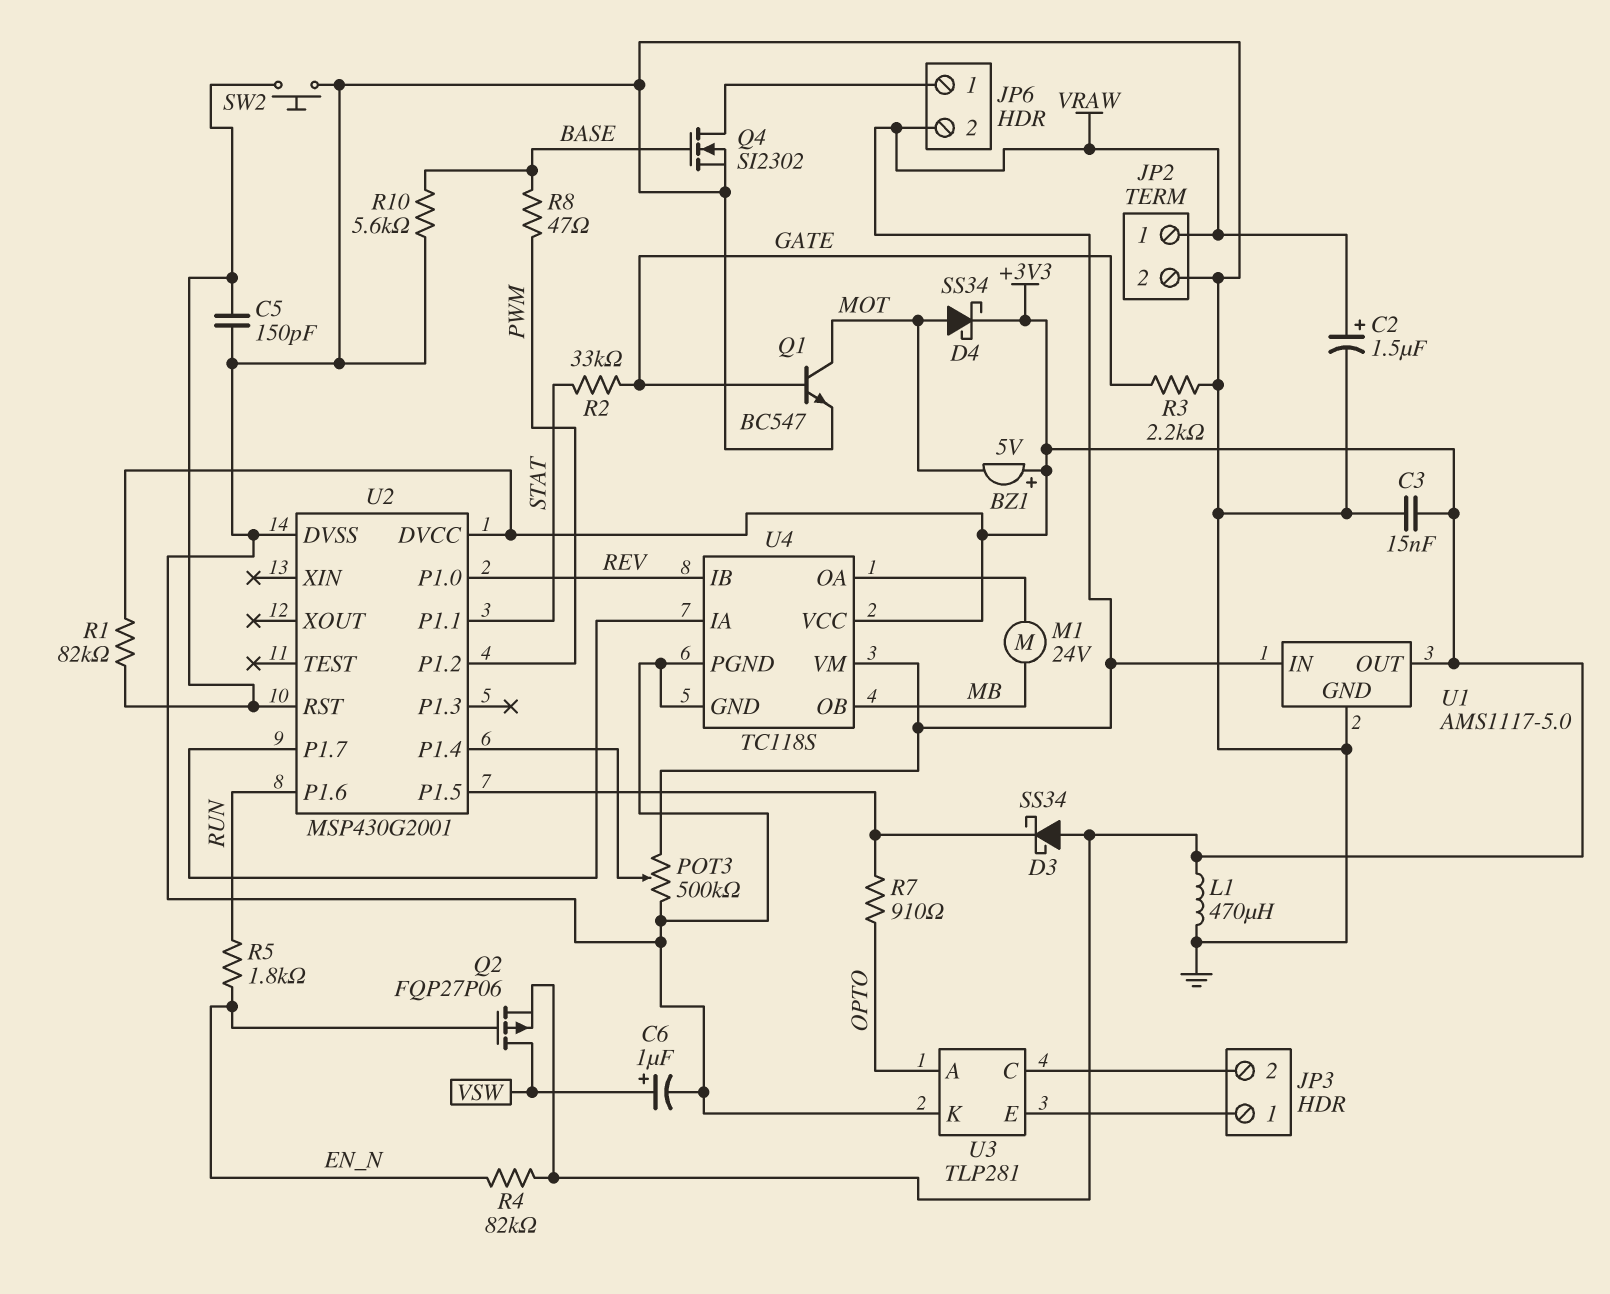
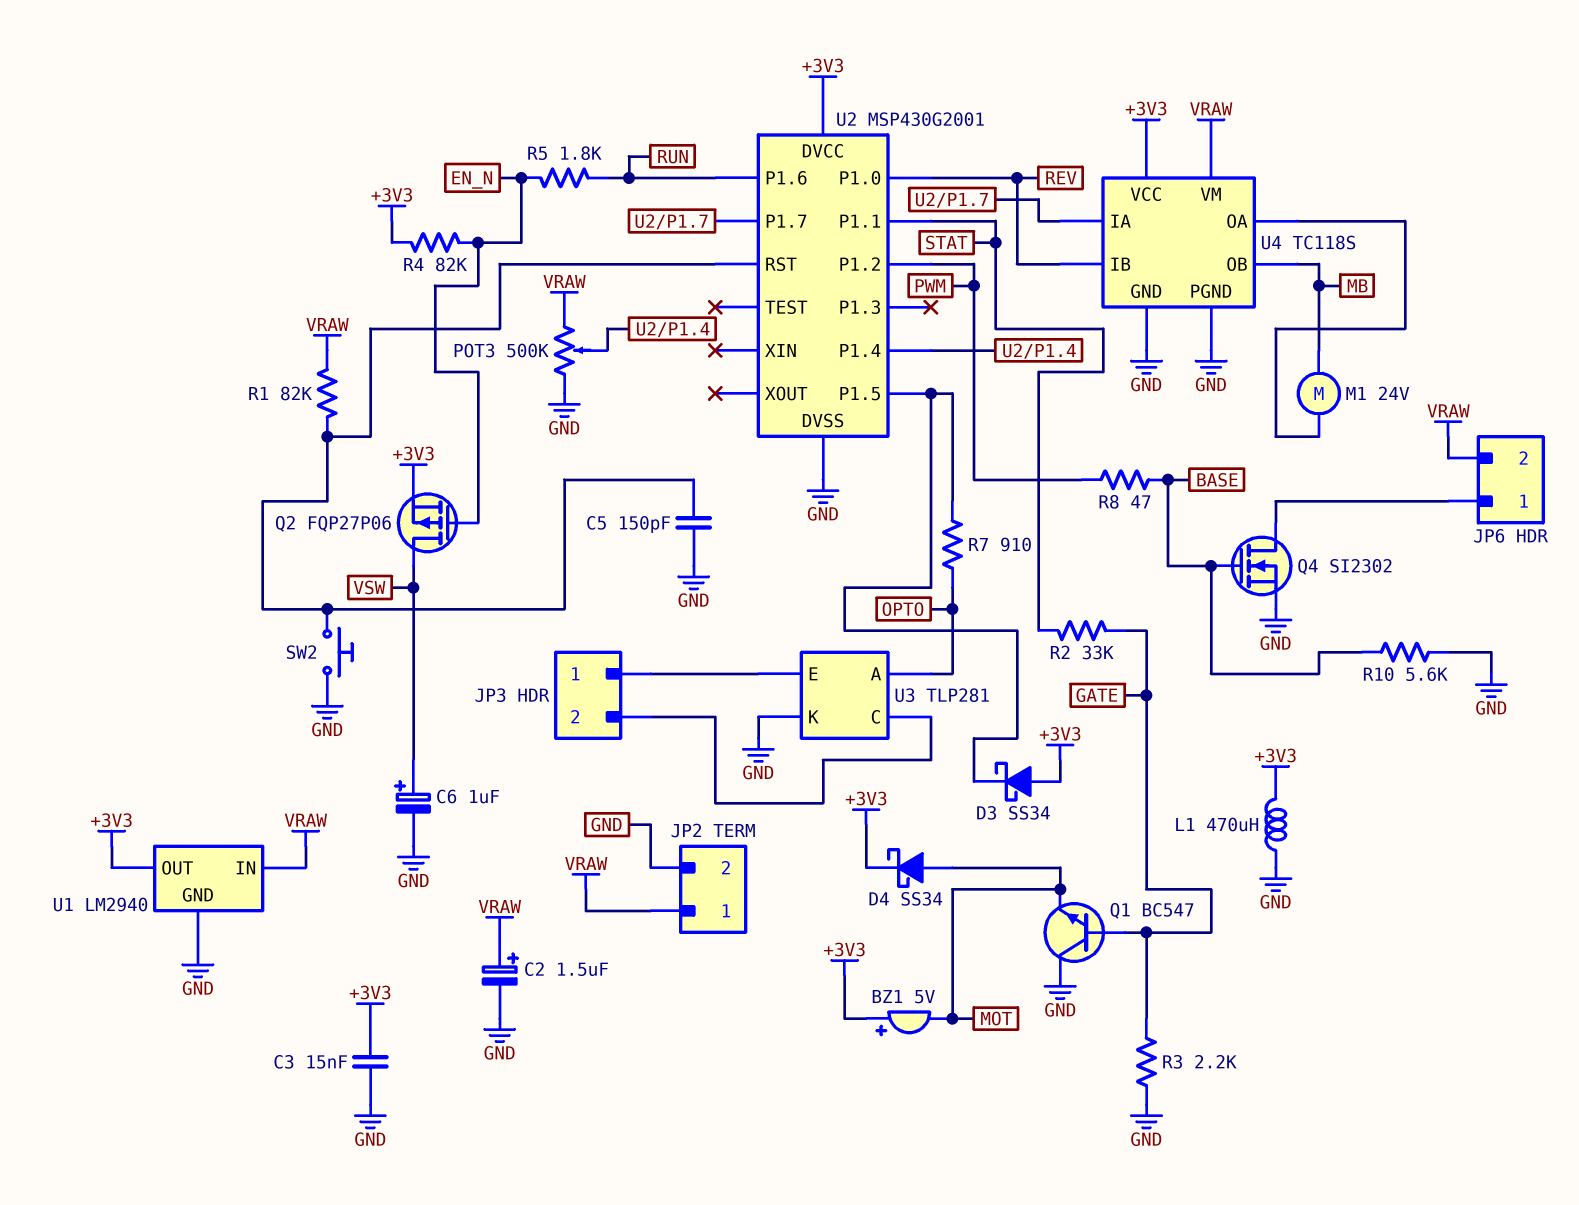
Q1: NPN BC547 (B GATE, C MOT, E GND) -> NPN BC547 (B GATE, C GND, E MOT)
R1: 82k (+3V3, U2/RST) -> 82k (U2/RST, VRAW)
U1: AMS1117-5.0 -> LM2940

